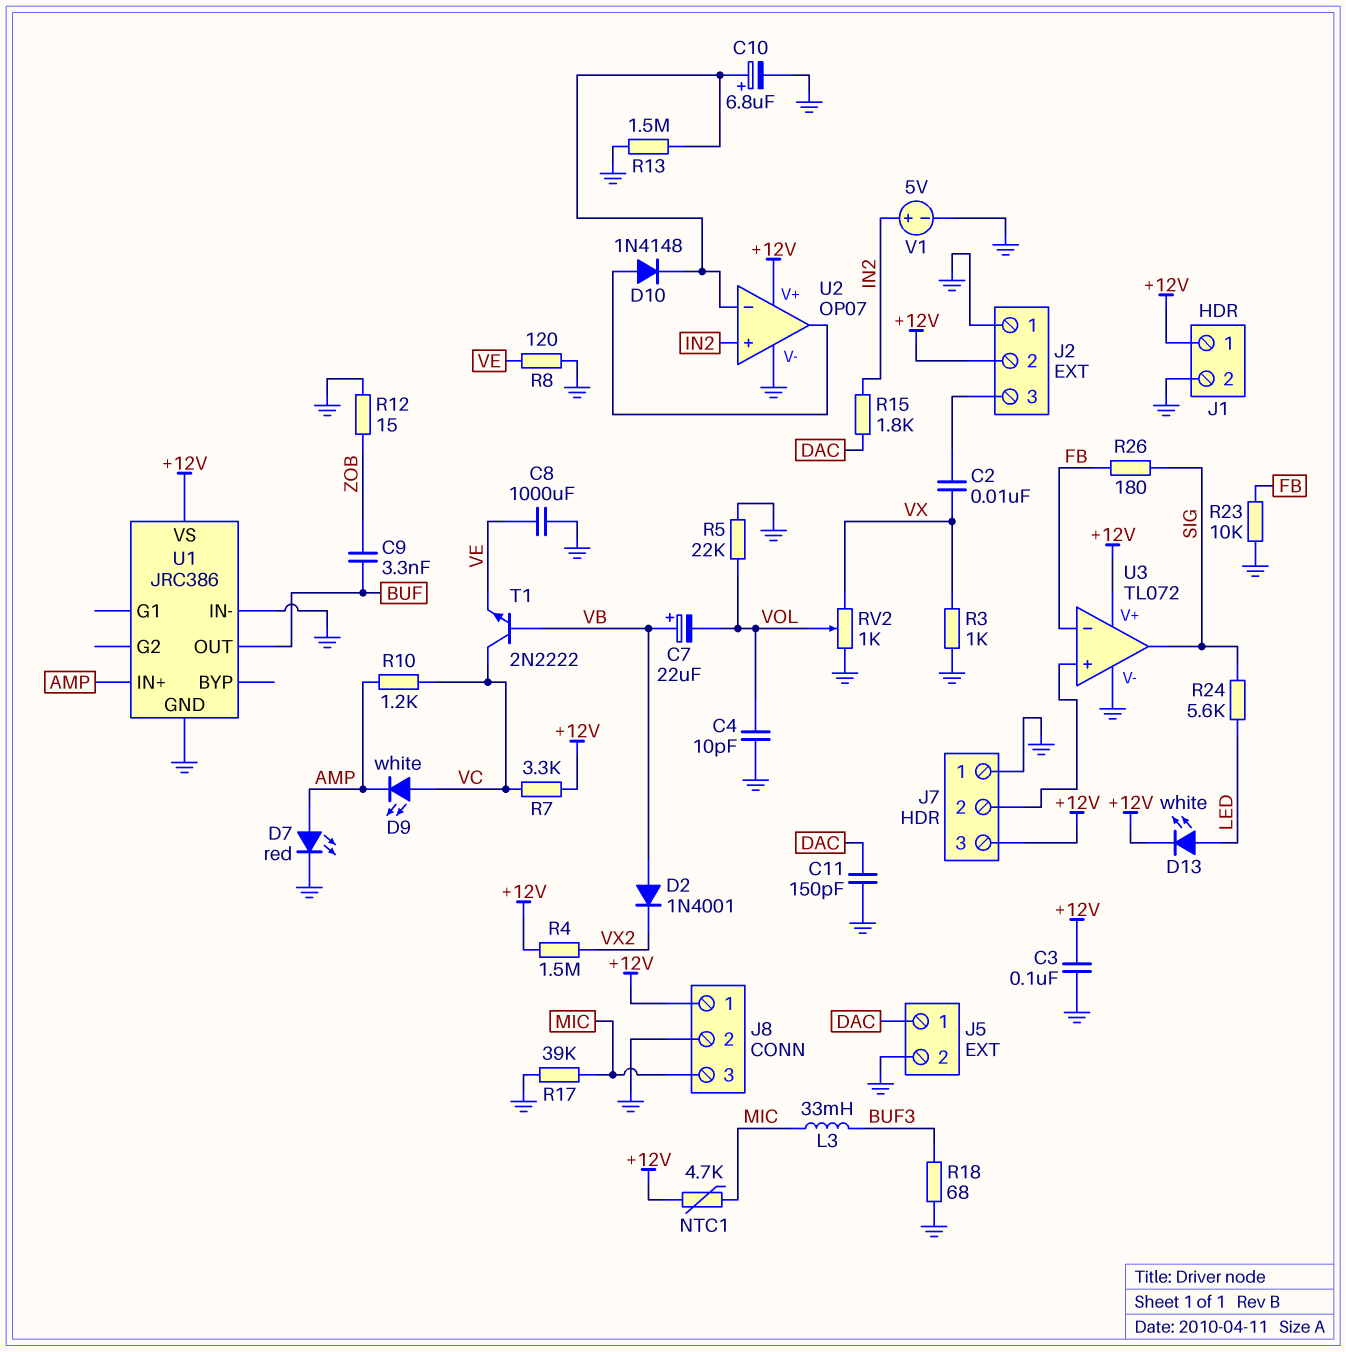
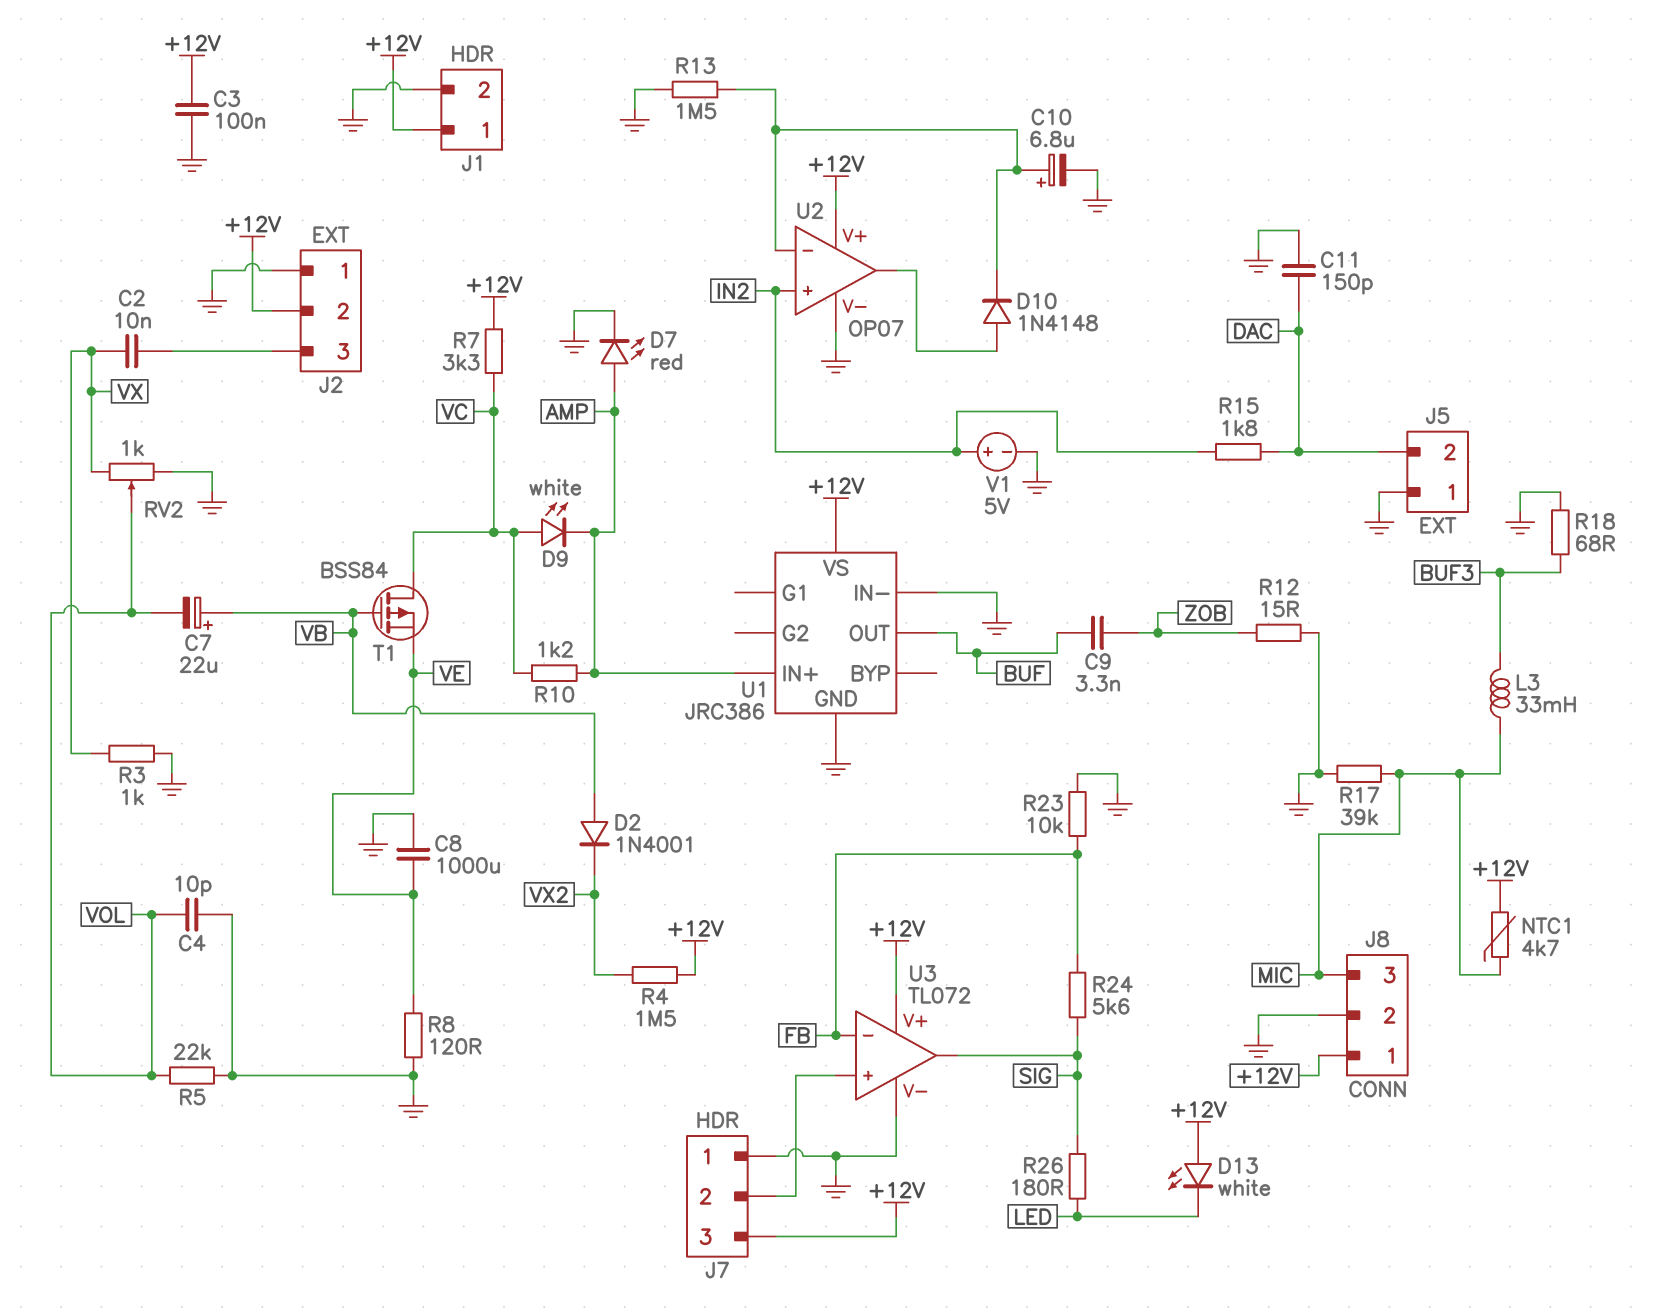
D13: LED white (A LED, K +12V) -> LED white (A +12V, K LED)
J5 pin 1: DAC -> GND
J5 pin 2: GND -> DAC
R24: 5.6k (LED, SIG) -> 5.6k (FB, SIG)
R26: 180 (FB, SIG) -> 180 (LED, SIG)
T1: NPN 2N2222 (B VB, C VC, E VE) -> PMOS BSS84 (G VB, D VC, S VE)

